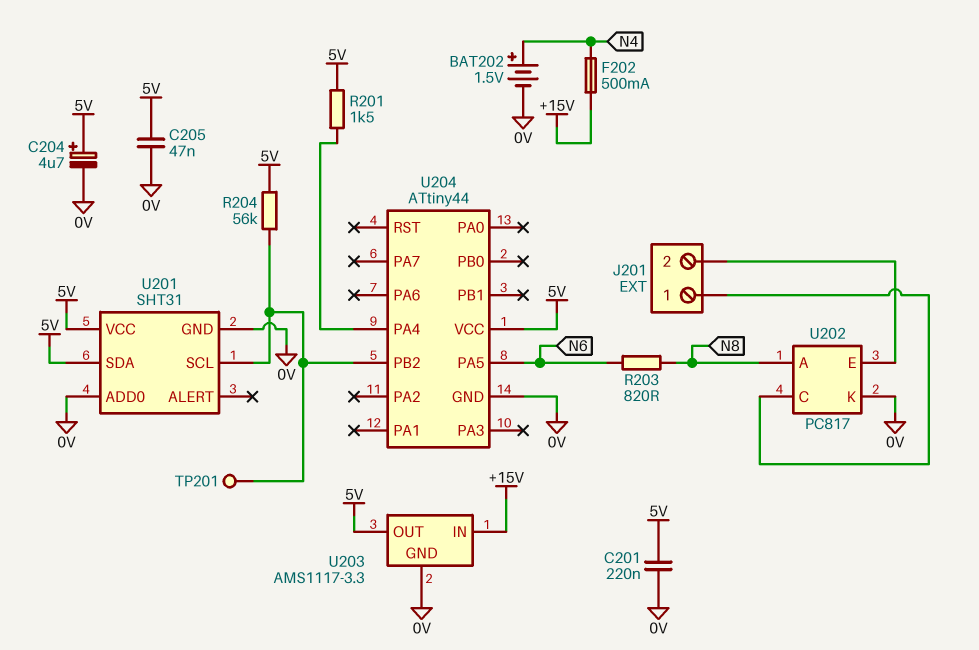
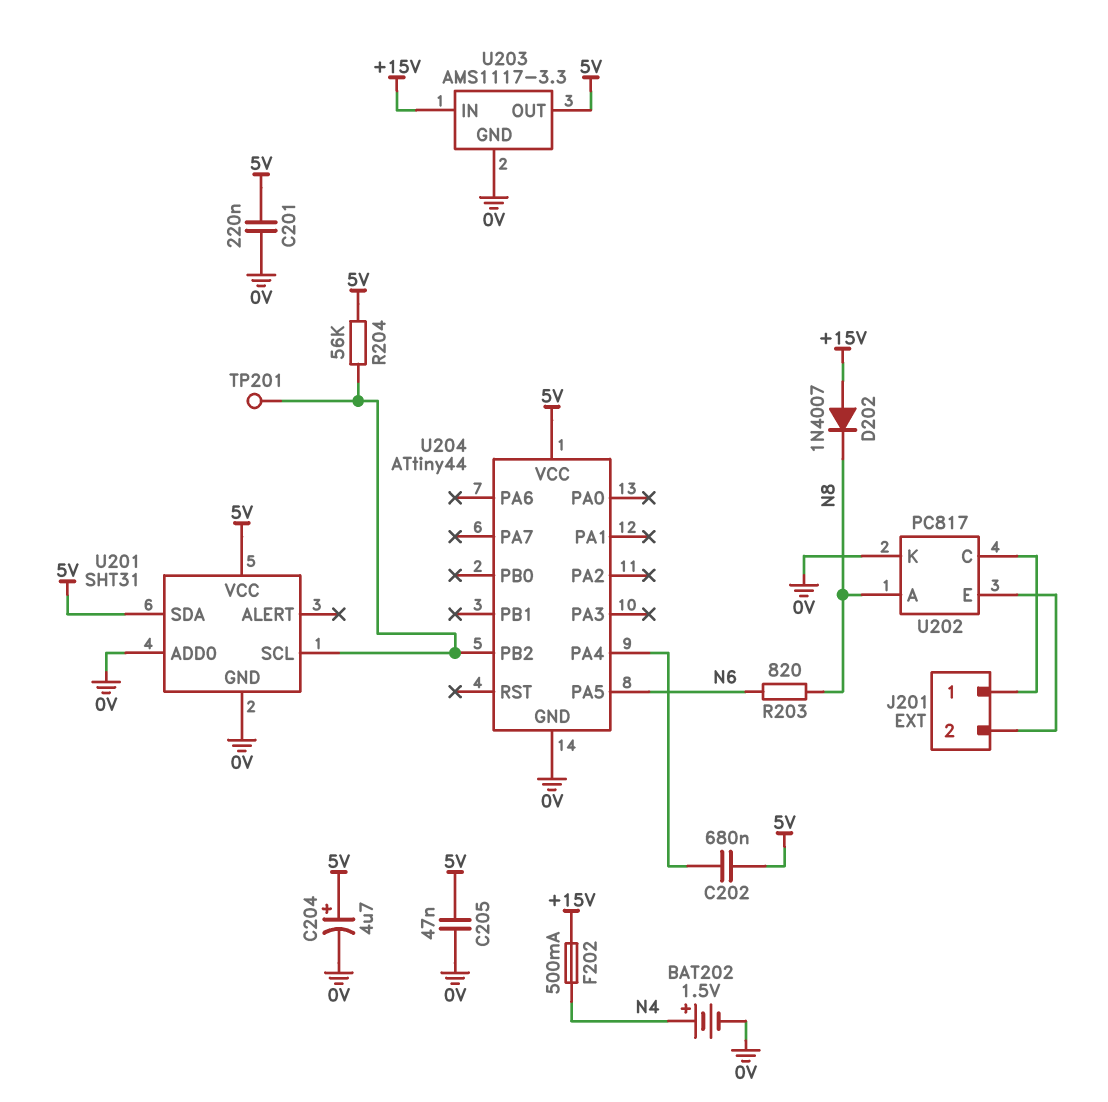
C202: none -> 680nF (5V, U204/PA4)
D202: none -> diode 1N4007 (A +15V, K N8)
R201: 1.5k (5V, U204/PA4) -> none

